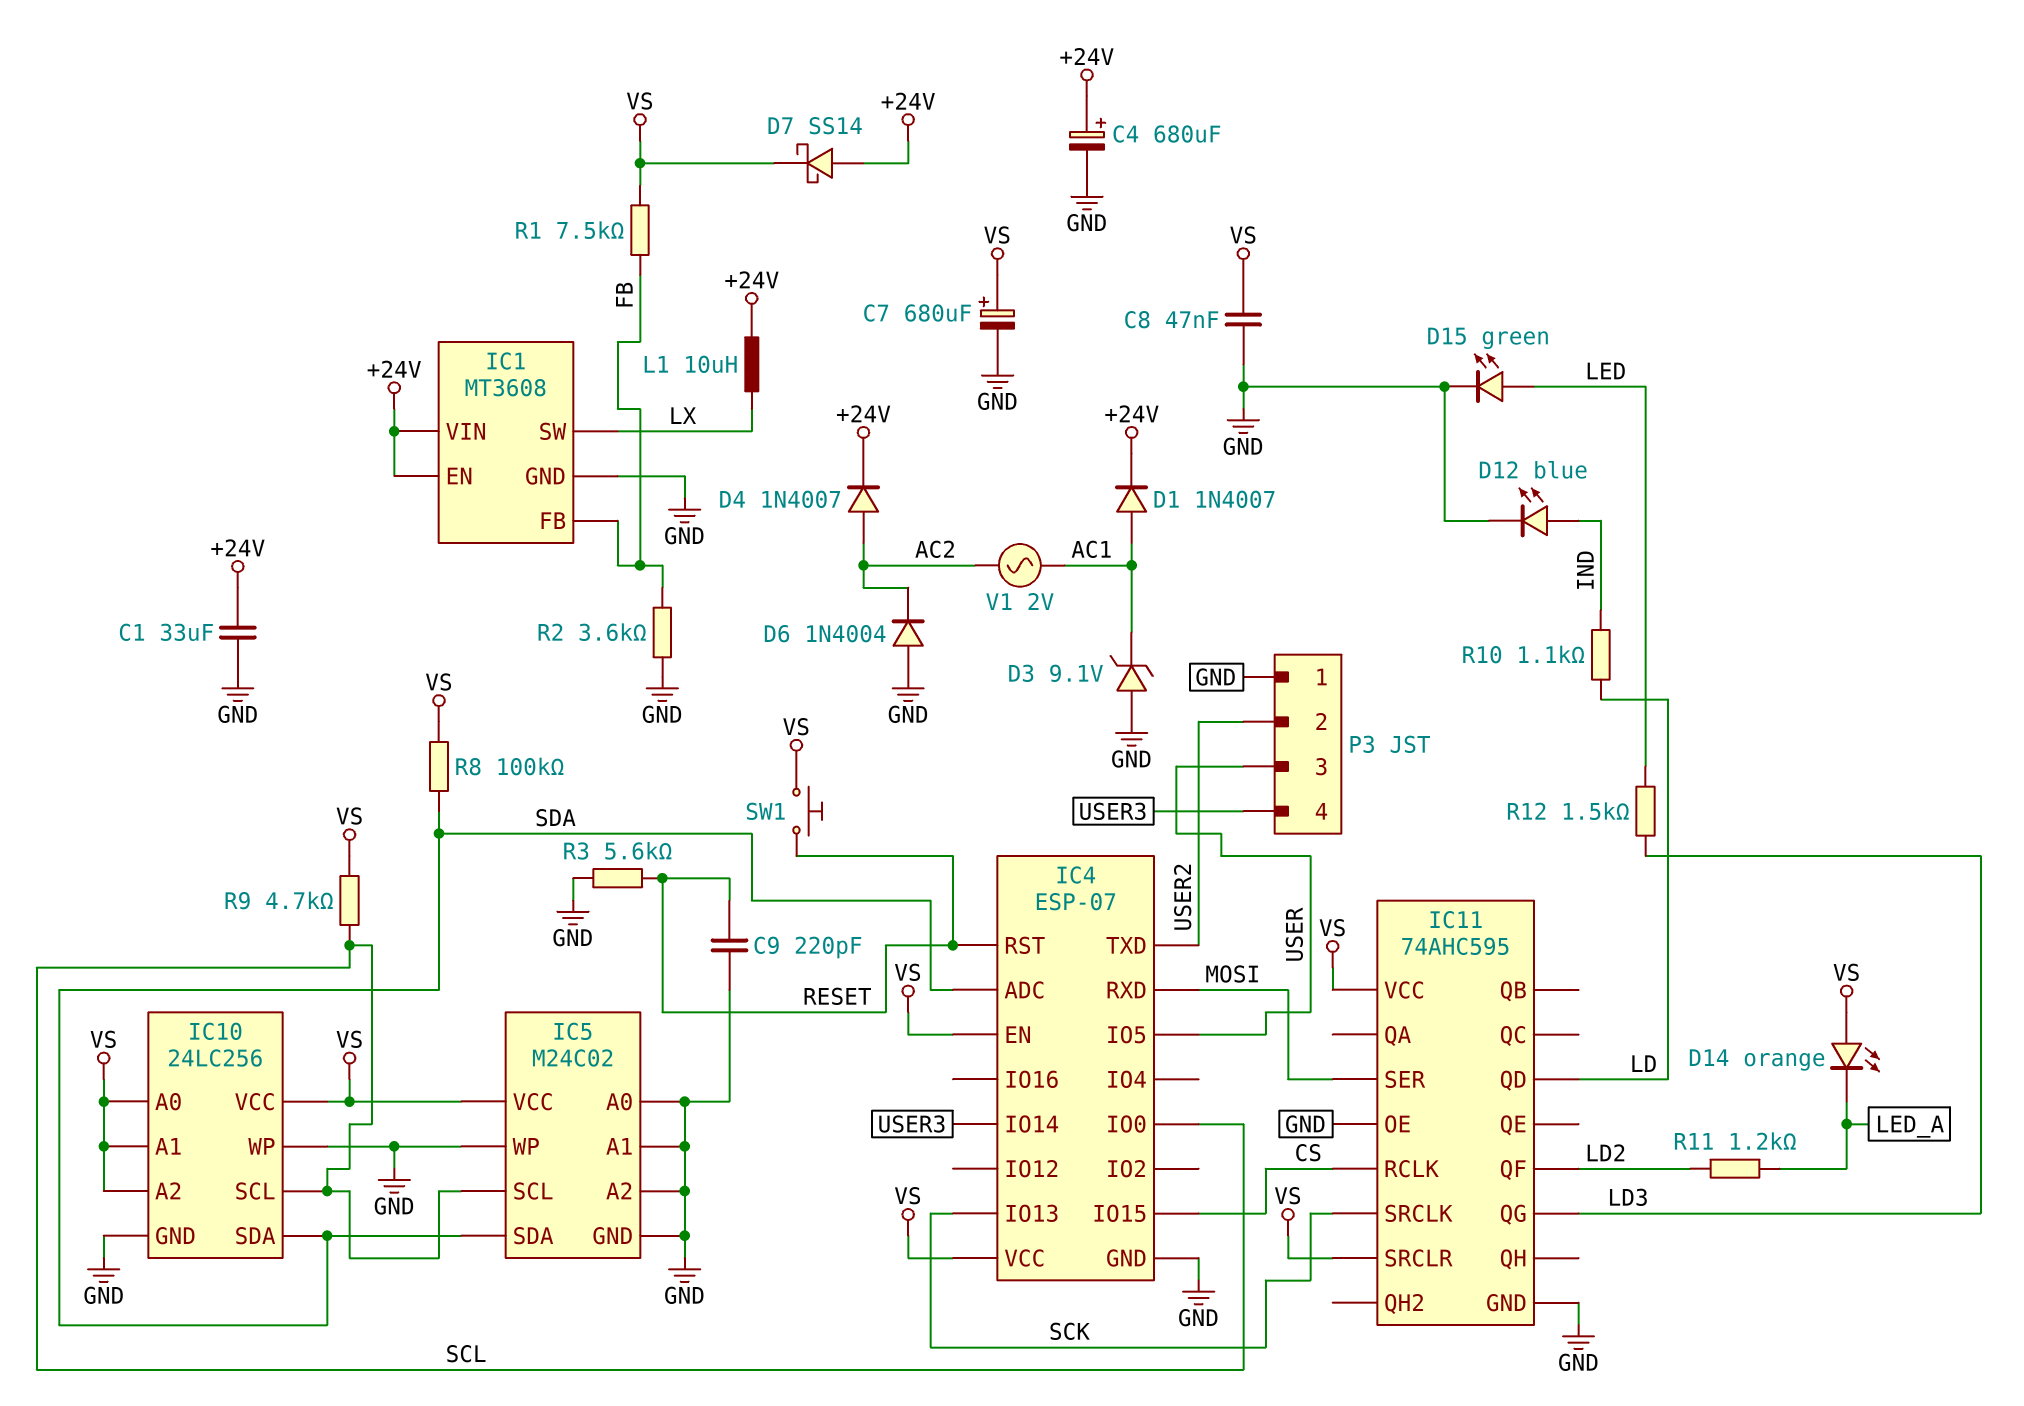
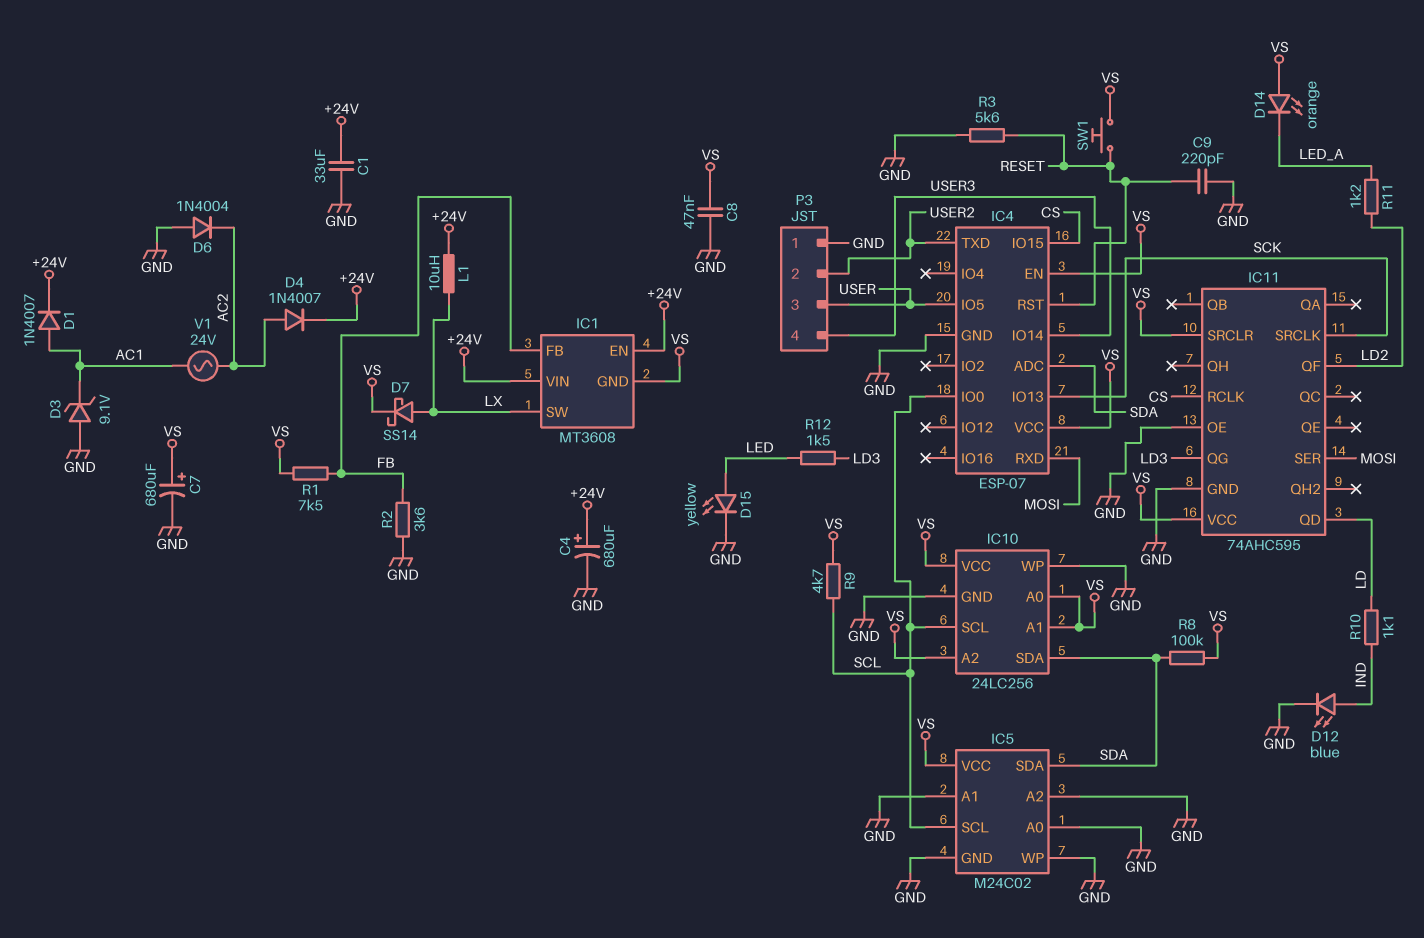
D7: schottky SS14 (A +24V, K VS) -> schottky SS14 (A LX, K VS)
D15: LED green (A LED, K GND) -> LED yellow (A LED, K GND)
IC1 pin GND: GND -> VS
V1: AC 2V (AC1, AC2) -> AC 24V (AC1, AC2)

